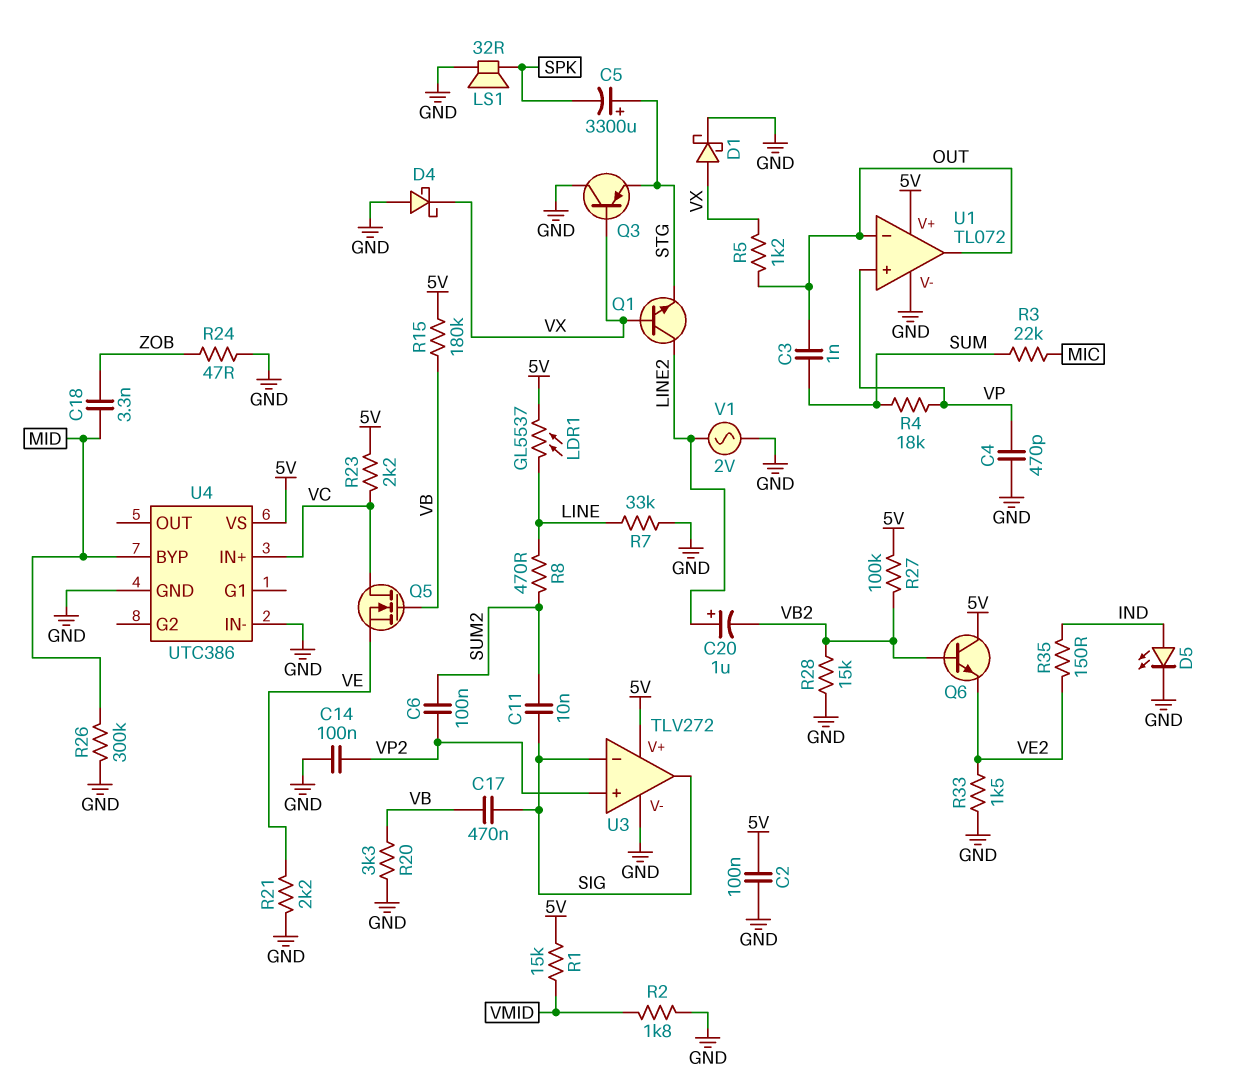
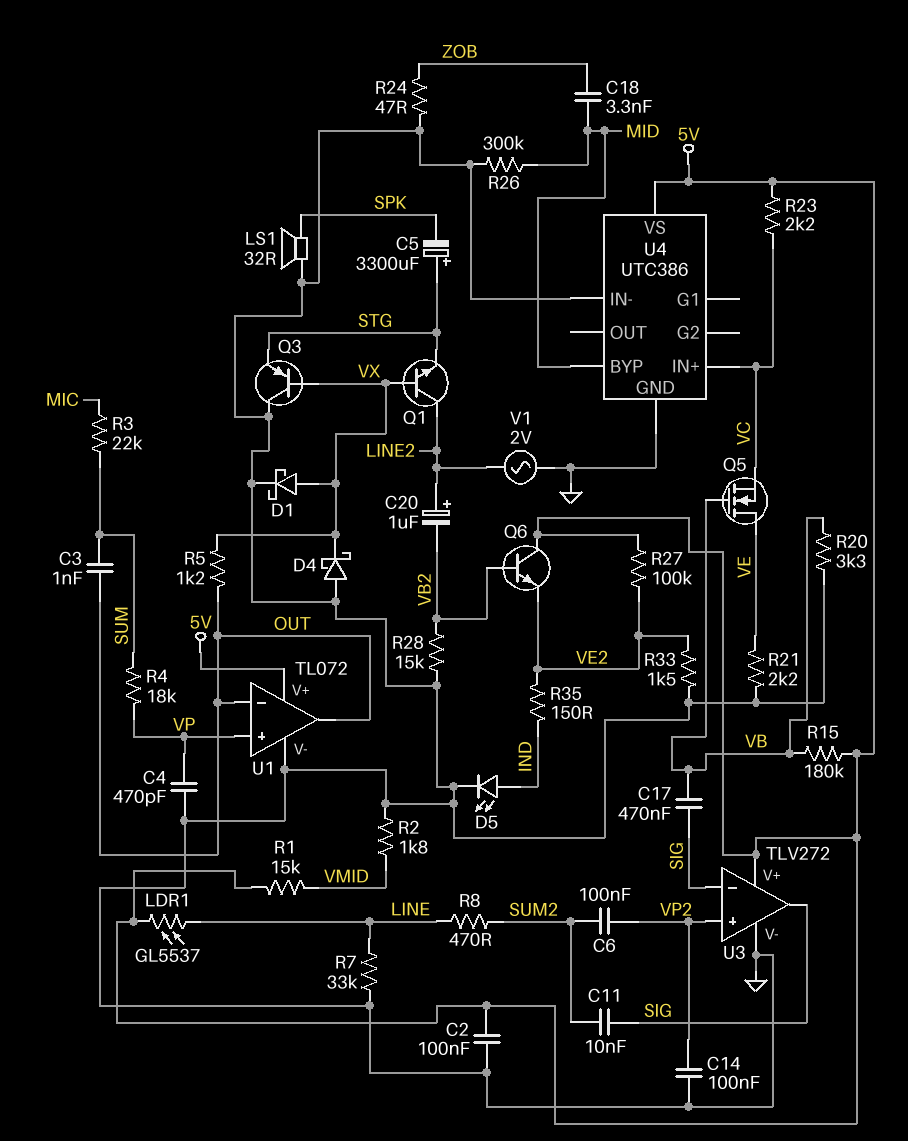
Q5: NMOS (G VB, D VC, S VE) -> NMOS (G VB, D VE, S VC)
R27: 100k (5V, VB2) -> 100k (5V, VE2)

